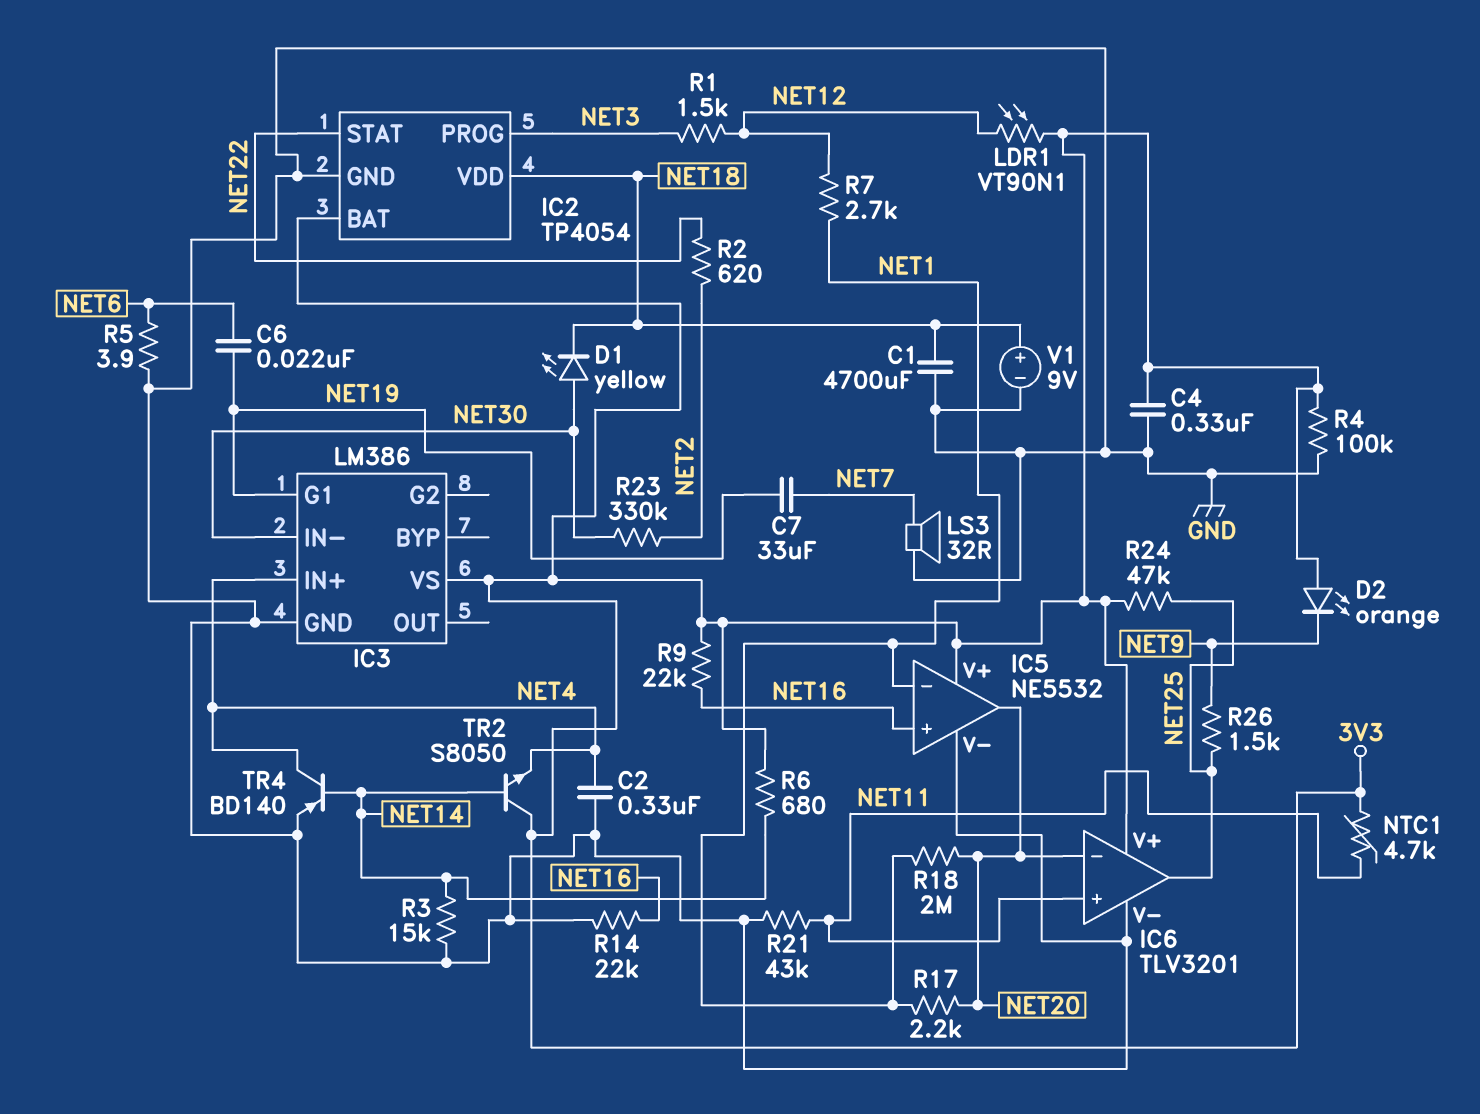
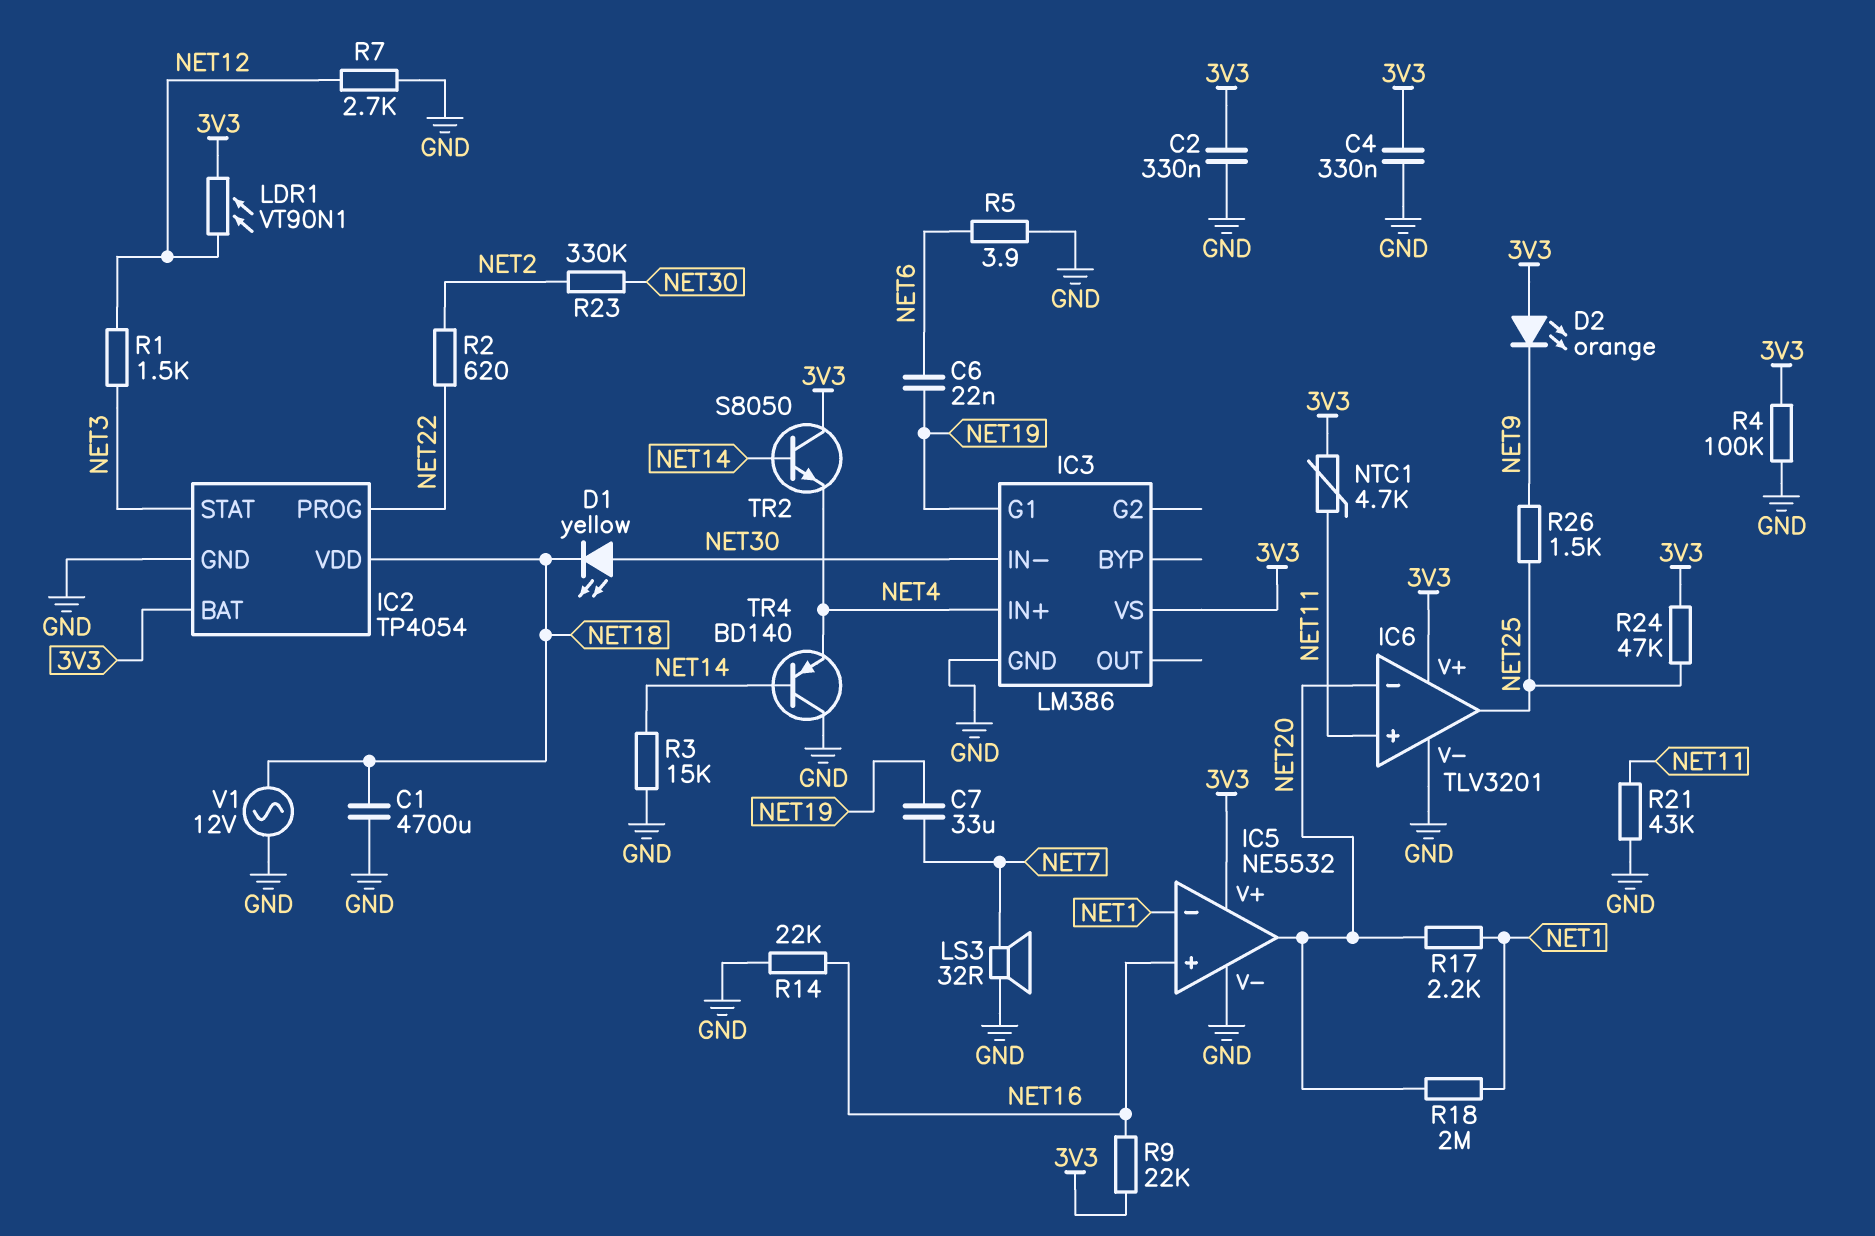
C2: 330nF (GND, NET4) -> 330nF (3V3, GND)
IC2 pin PROG: NET3 -> NET22
IC2 pin STAT: NET22 -> NET3
R6: 680 (3V3, NET14) -> none
R7: 2.7k (NET1, NET12) -> 2.7k (GND, NET12)
TR4: PNP BD140 (B NET14, C NET4, E GND) -> PNP BD140 (B NET14, C GND, E NET4)
V1: 9V (plus NET18, minus GND) -> AC 12V (GND, NET18)

